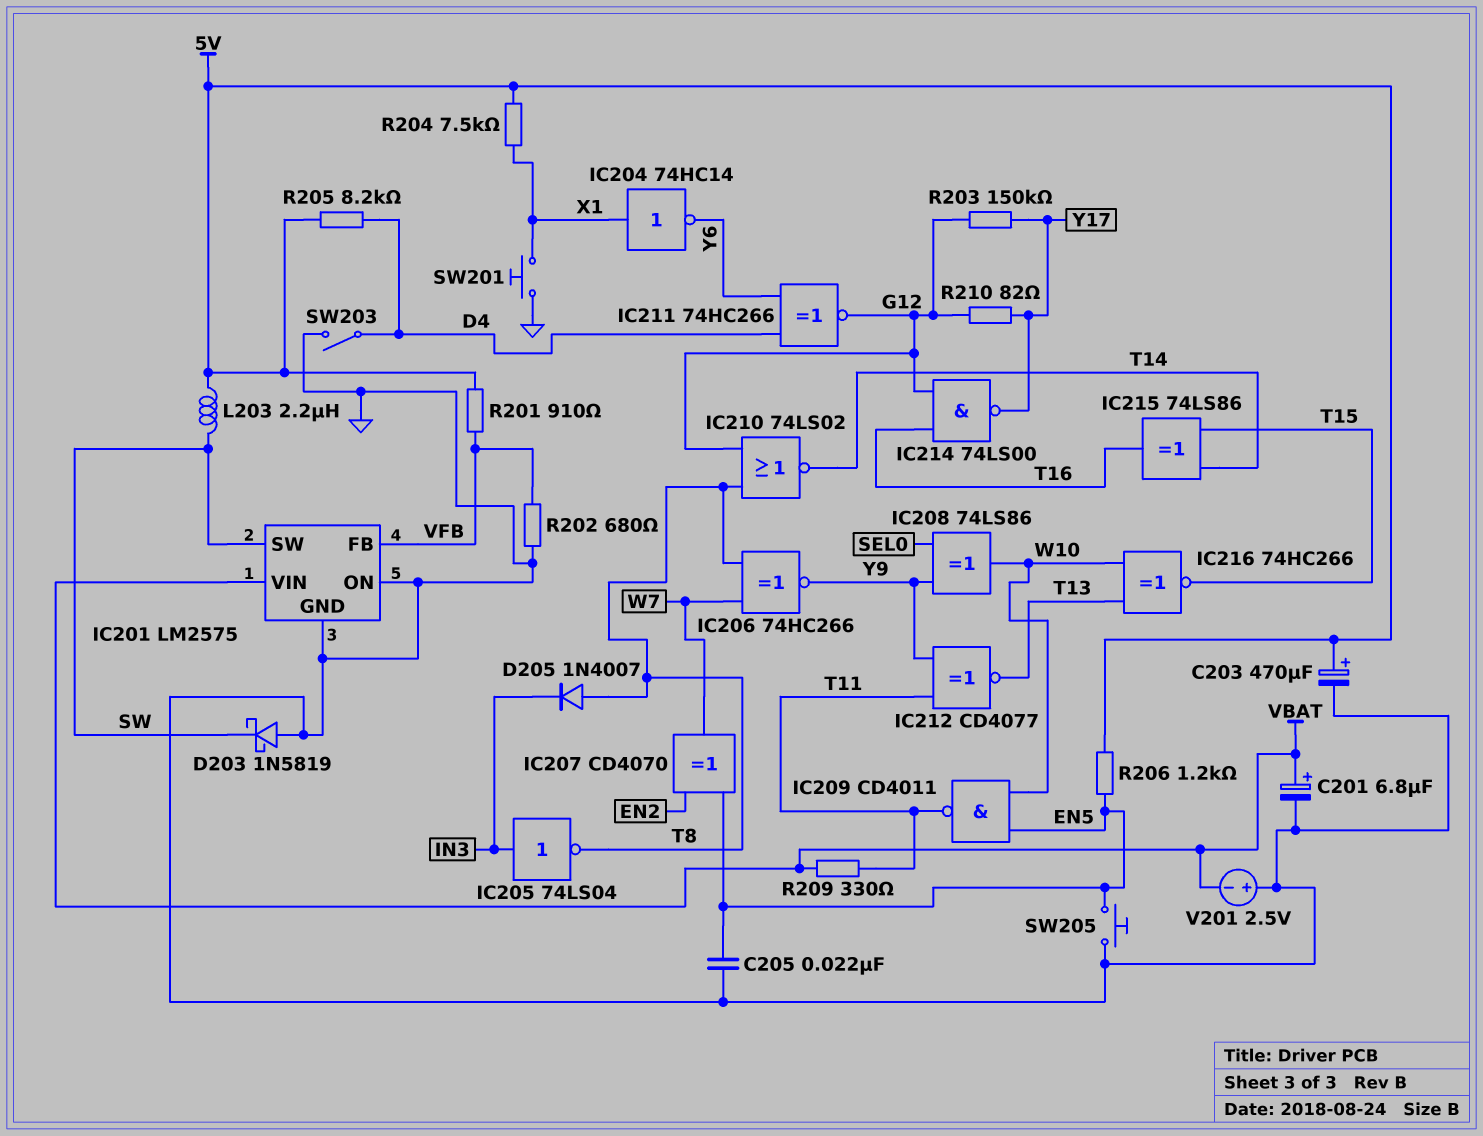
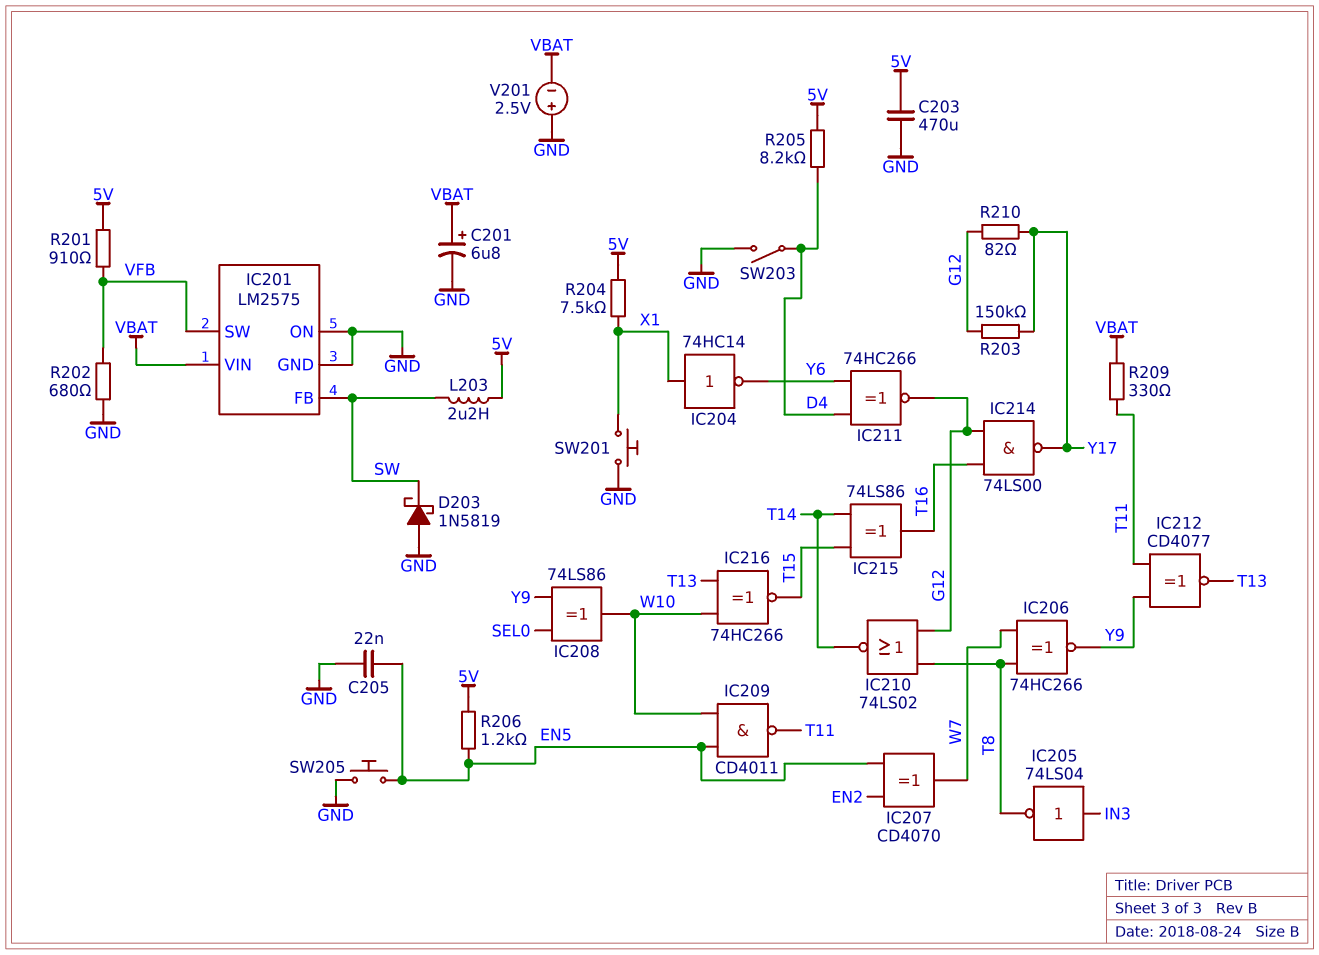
C203: 470uF (plus 5V, minus GND) -> 470uF (5V, GND)
D205: diode 1N4007 (A T8, K IN3) -> none
IC201 pin FB: VFB -> SW
IC201 pin SW: SW -> VFB

